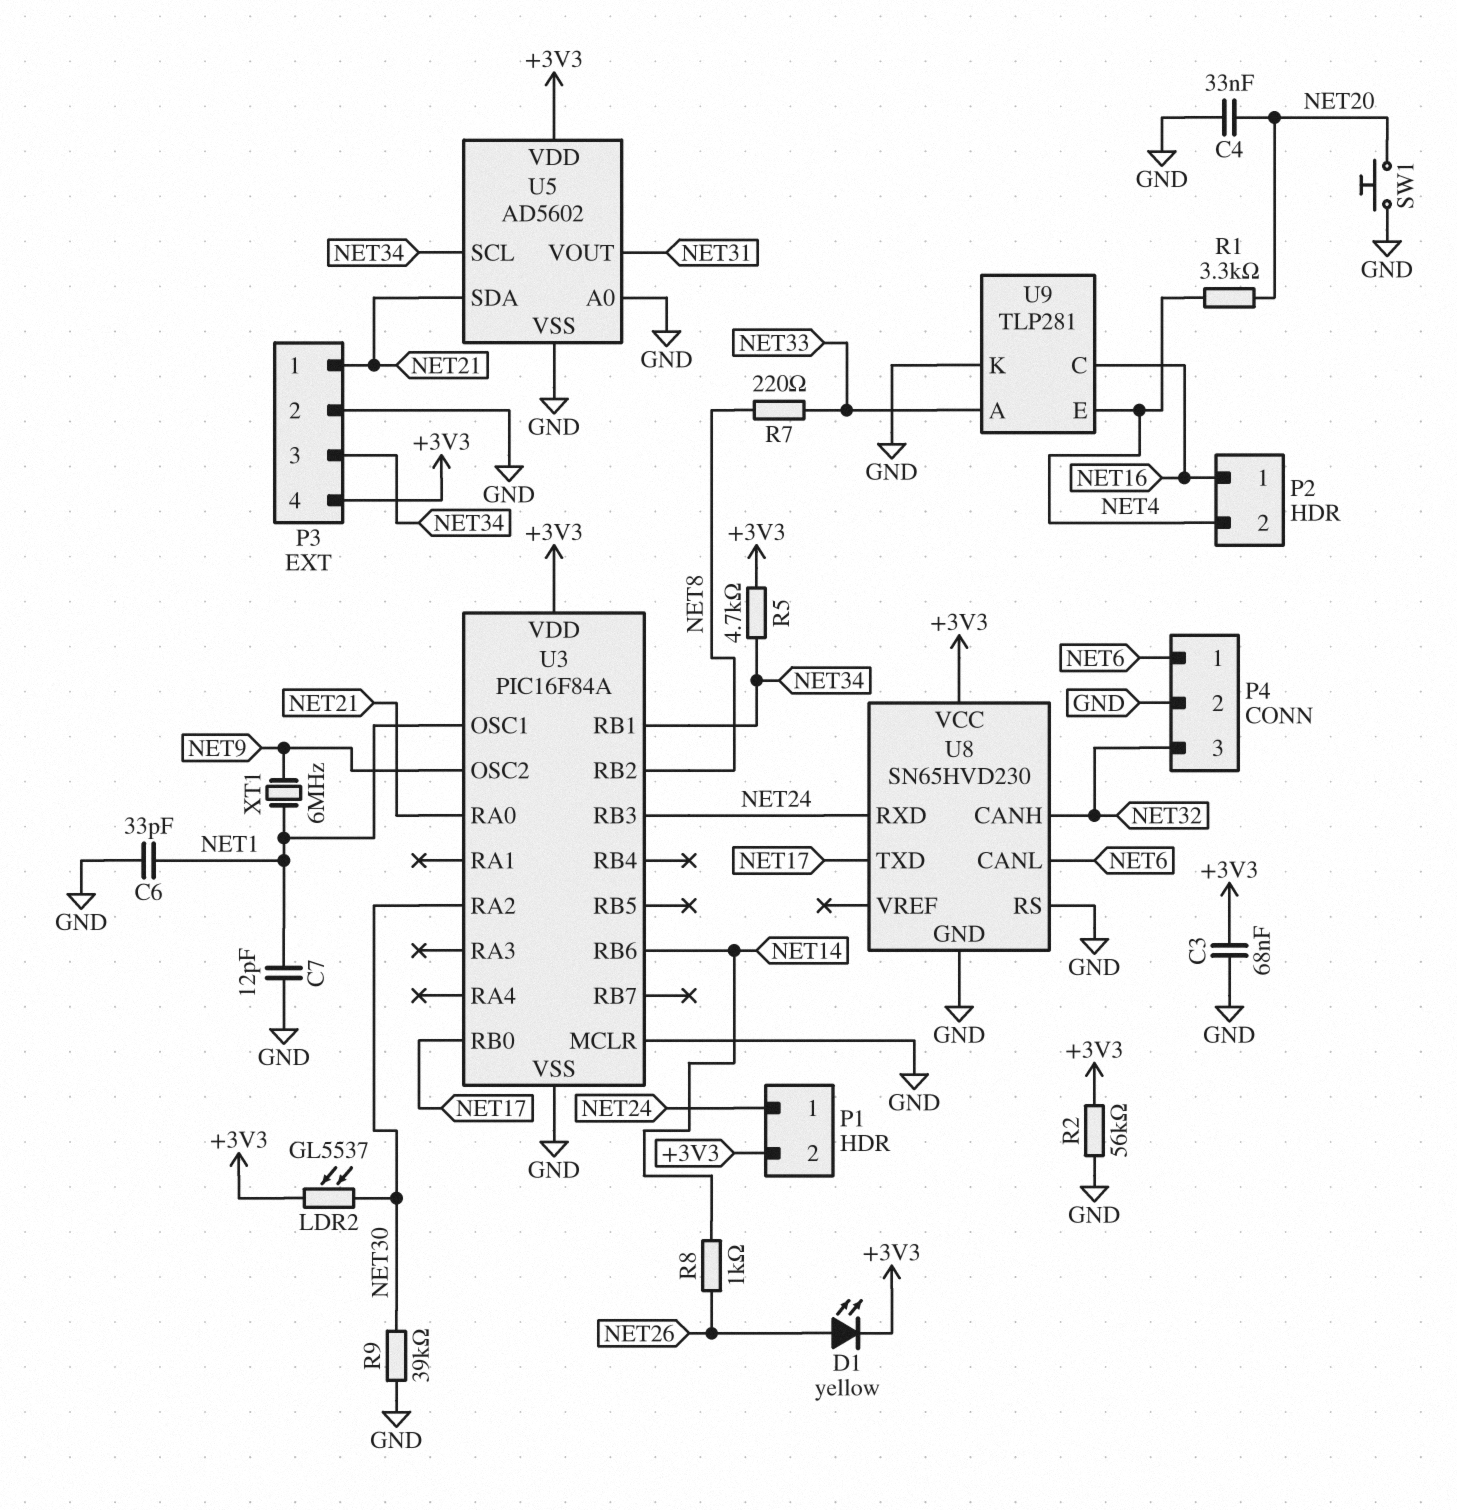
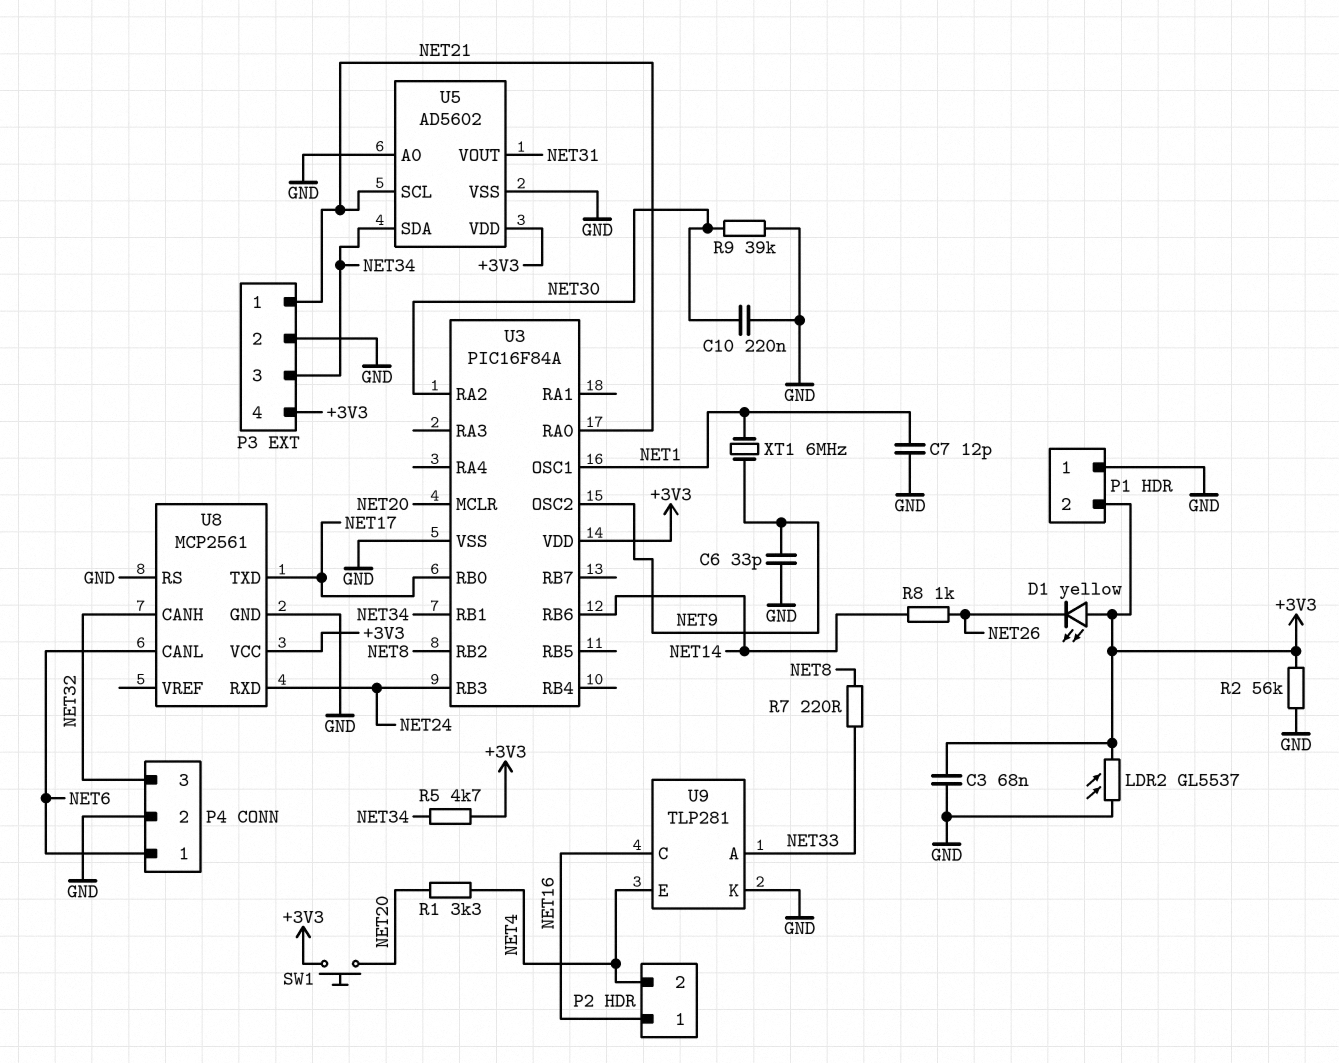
C4: 33nF (GND, NET20) -> none
C6: 33pF (GND, NET1) -> 33pF (GND, NET9)
C10: none -> 220nF (GND, NET30)
D1: LED yellow (A NET26, K +3V3) -> LED yellow (A +3V3, K NET26)
LDR2: GL5537 (+3V3, NET30) -> GL5537 (+3V3, GND)
P1 pin 1: NET24 -> GND
SW1: button (GND, NET20) -> button (+3V3, NET20)
U3 pin MCLR: GND -> NET20
U5 pin SCL: NET34 -> NET21
U5 pin SDA: NET21 -> NET34
U8: SN65HVD230 -> MCP2561

